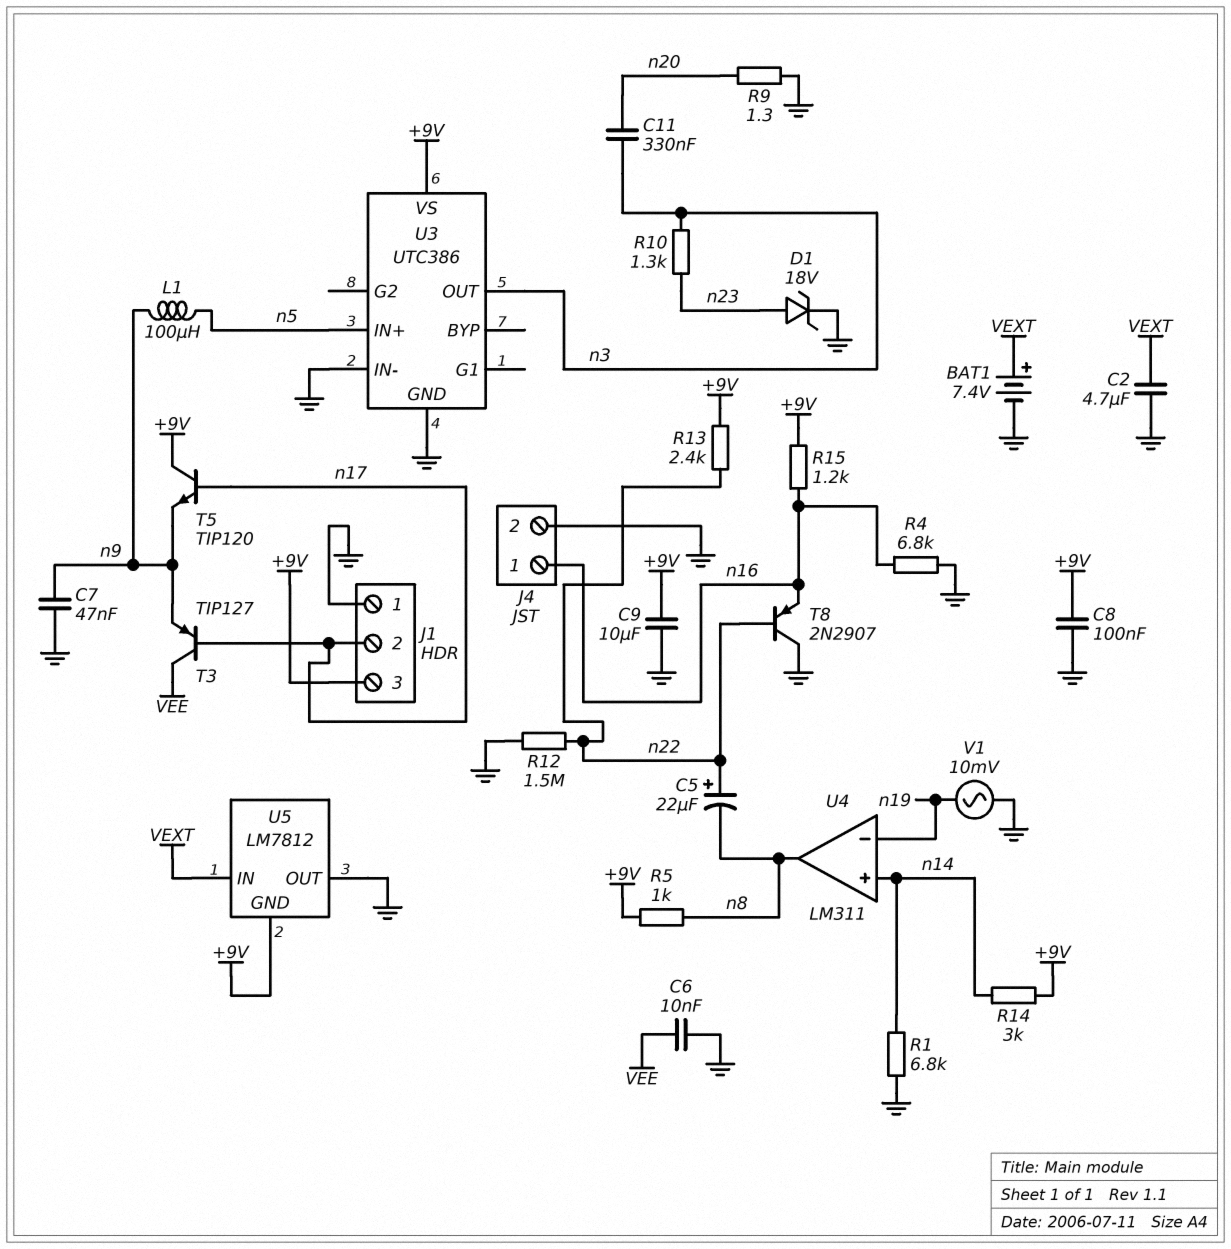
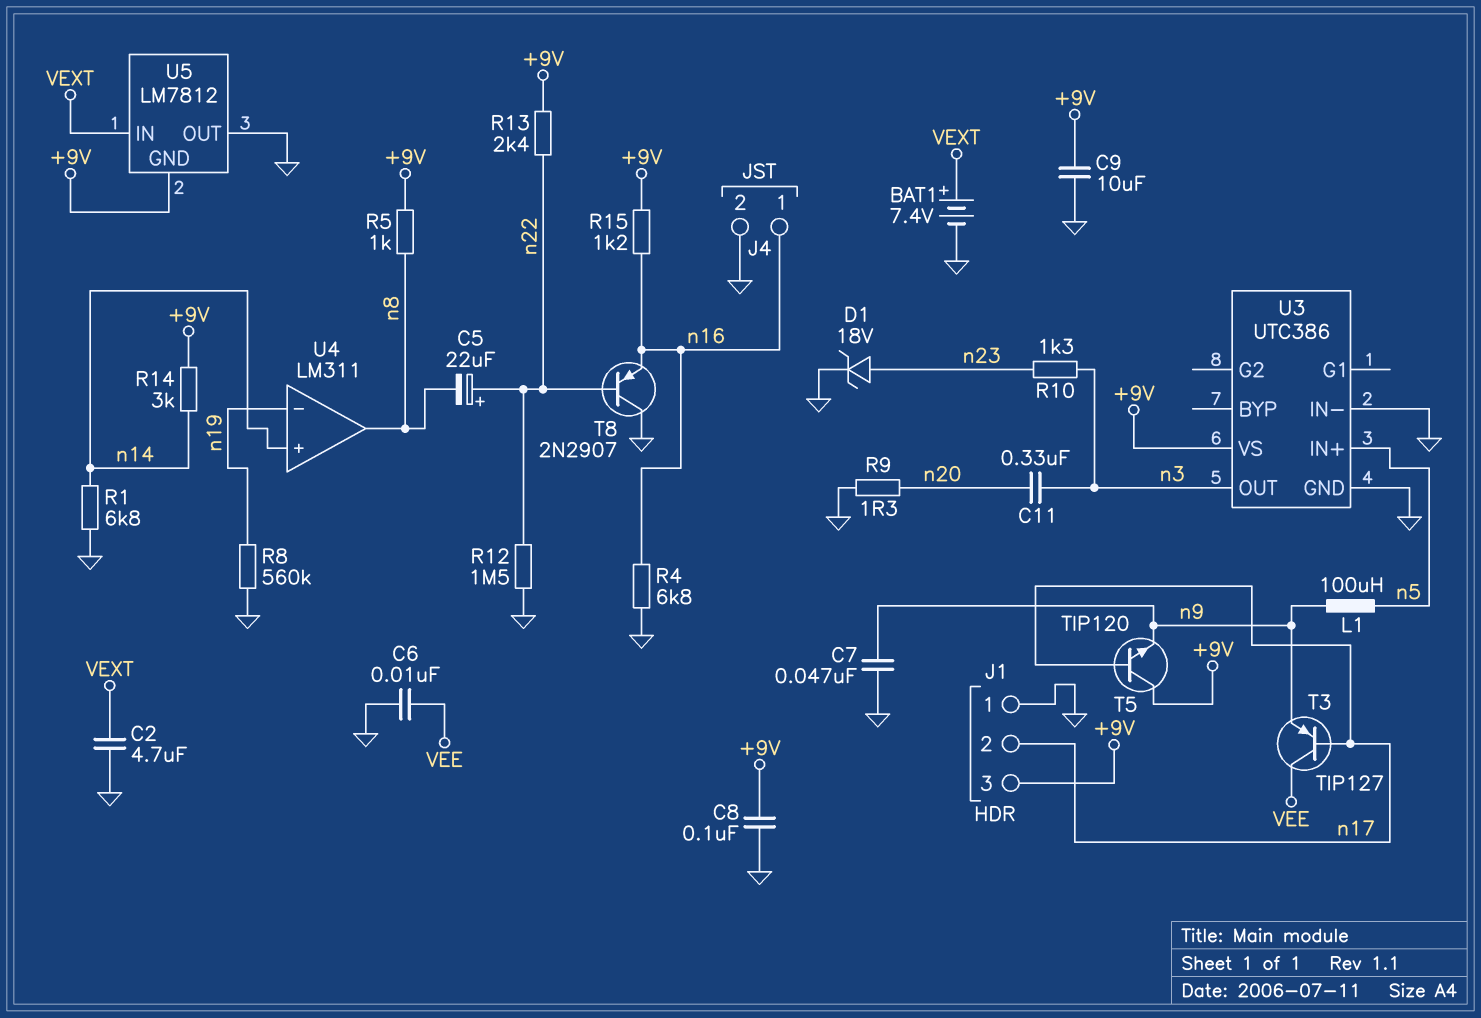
R8: none -> 560k (GND, n19)
V1: AC 10mV (GND, n19) -> none

